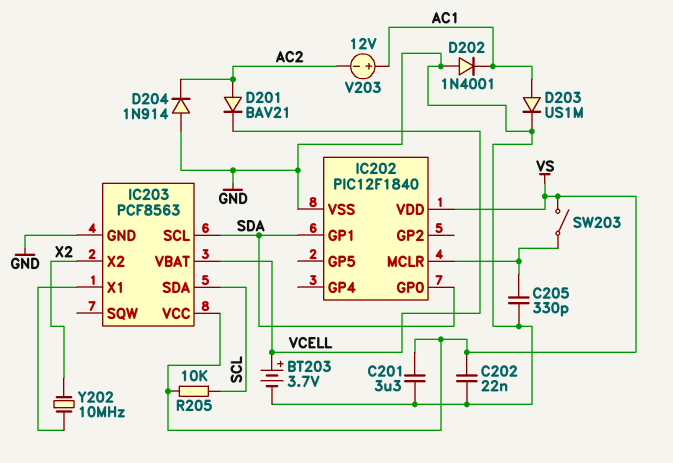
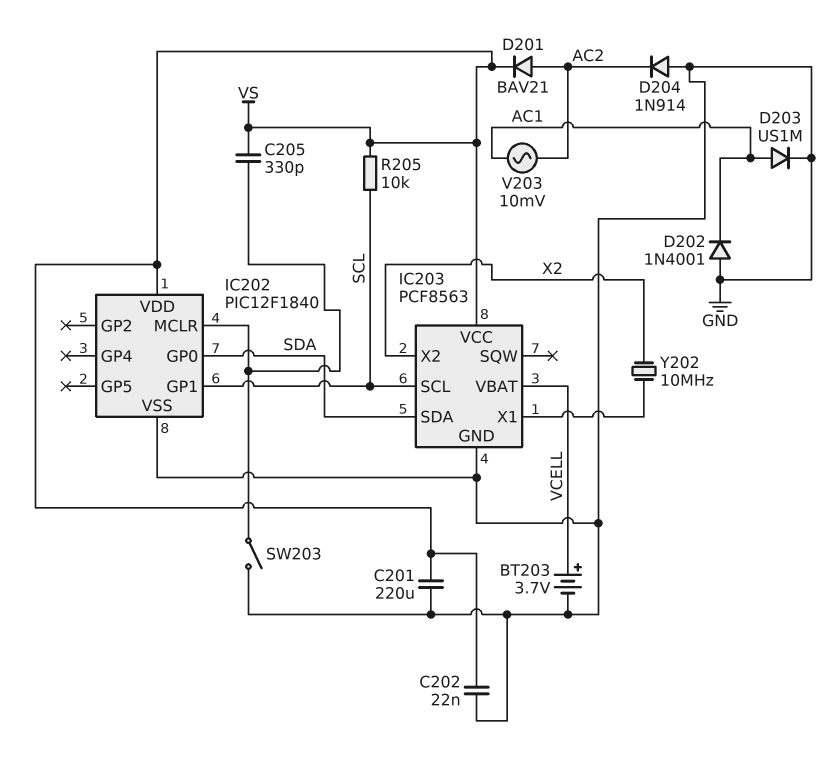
C201: 3.3uF (GND, VS) -> 220uF (GND, VS)
C205: 330pF (GND, IC202/MCLR) -> 330pF (IC202/MCLR, VS)
D201: diode BAV21 (A AC2, K VCELL) -> diode BAV21 (A AC2, K VS)
IC202 pin GP1: SDA -> SCL
IC203 pin SCL: SDA -> SCL
IC203 pin SDA: SCL -> SDA
SW203: switch (IC202/MCLR, VS) -> switch (GND, IC202/MCLR)
V203: 12V (plus AC1, minus AC2) -> AC 10mV (AC1, AC2)

